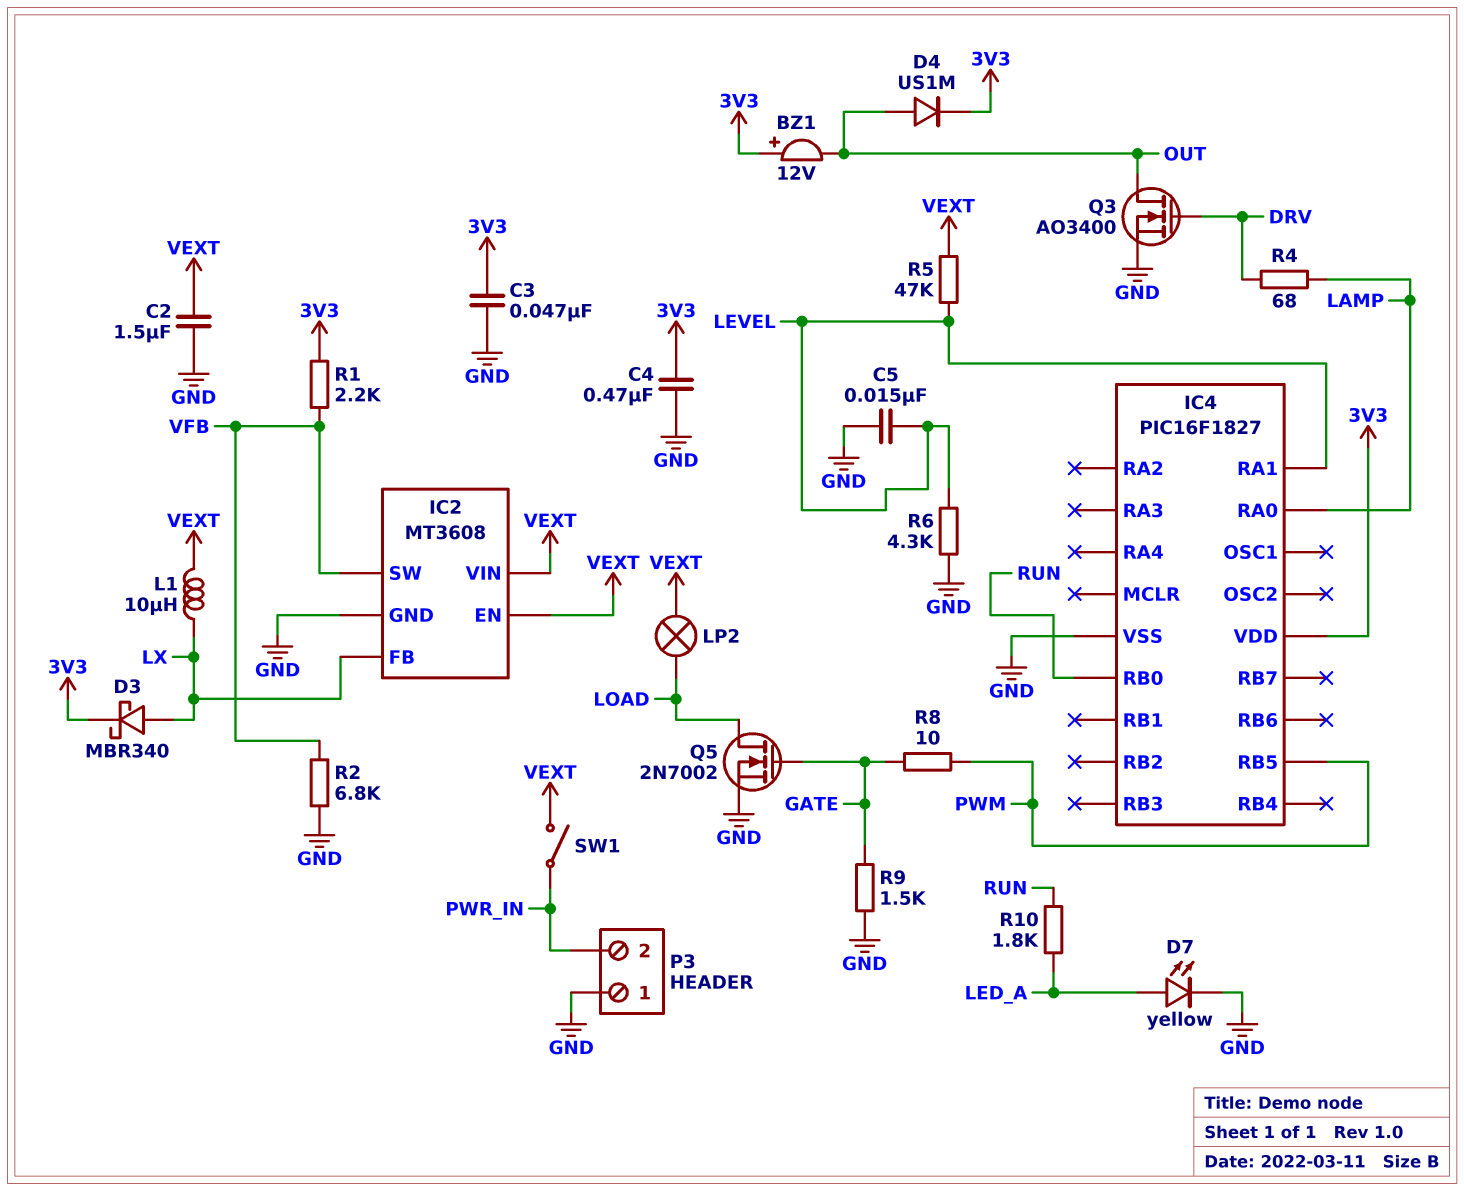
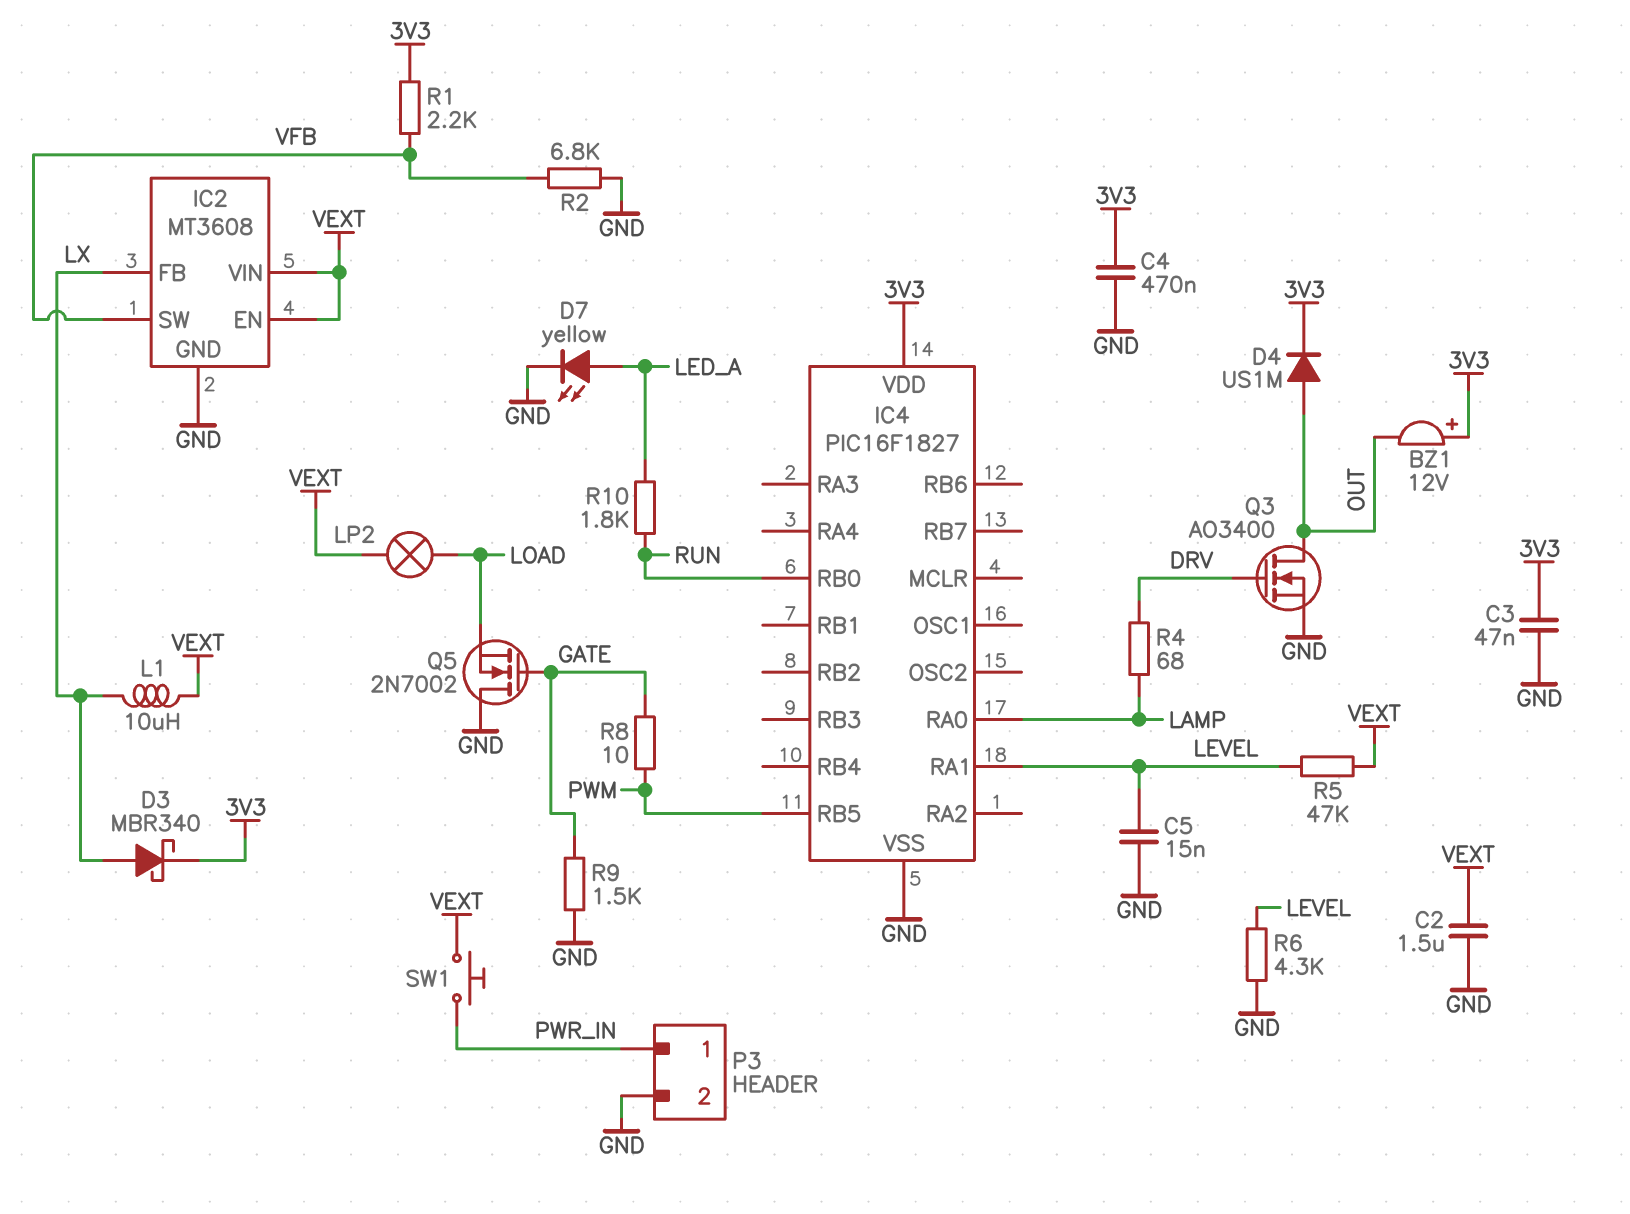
P3 pin 1: GND -> PWR_IN
P3 pin 2: PWR_IN -> GND
Q5: NMOS 2N7002 (G GATE, D LOAD, S GND) -> NMOS 2N7002 (G GATE, D GND, S LOAD)
SW1: switch (PWR_IN, VEXT) -> button (PWR_IN, VEXT)

